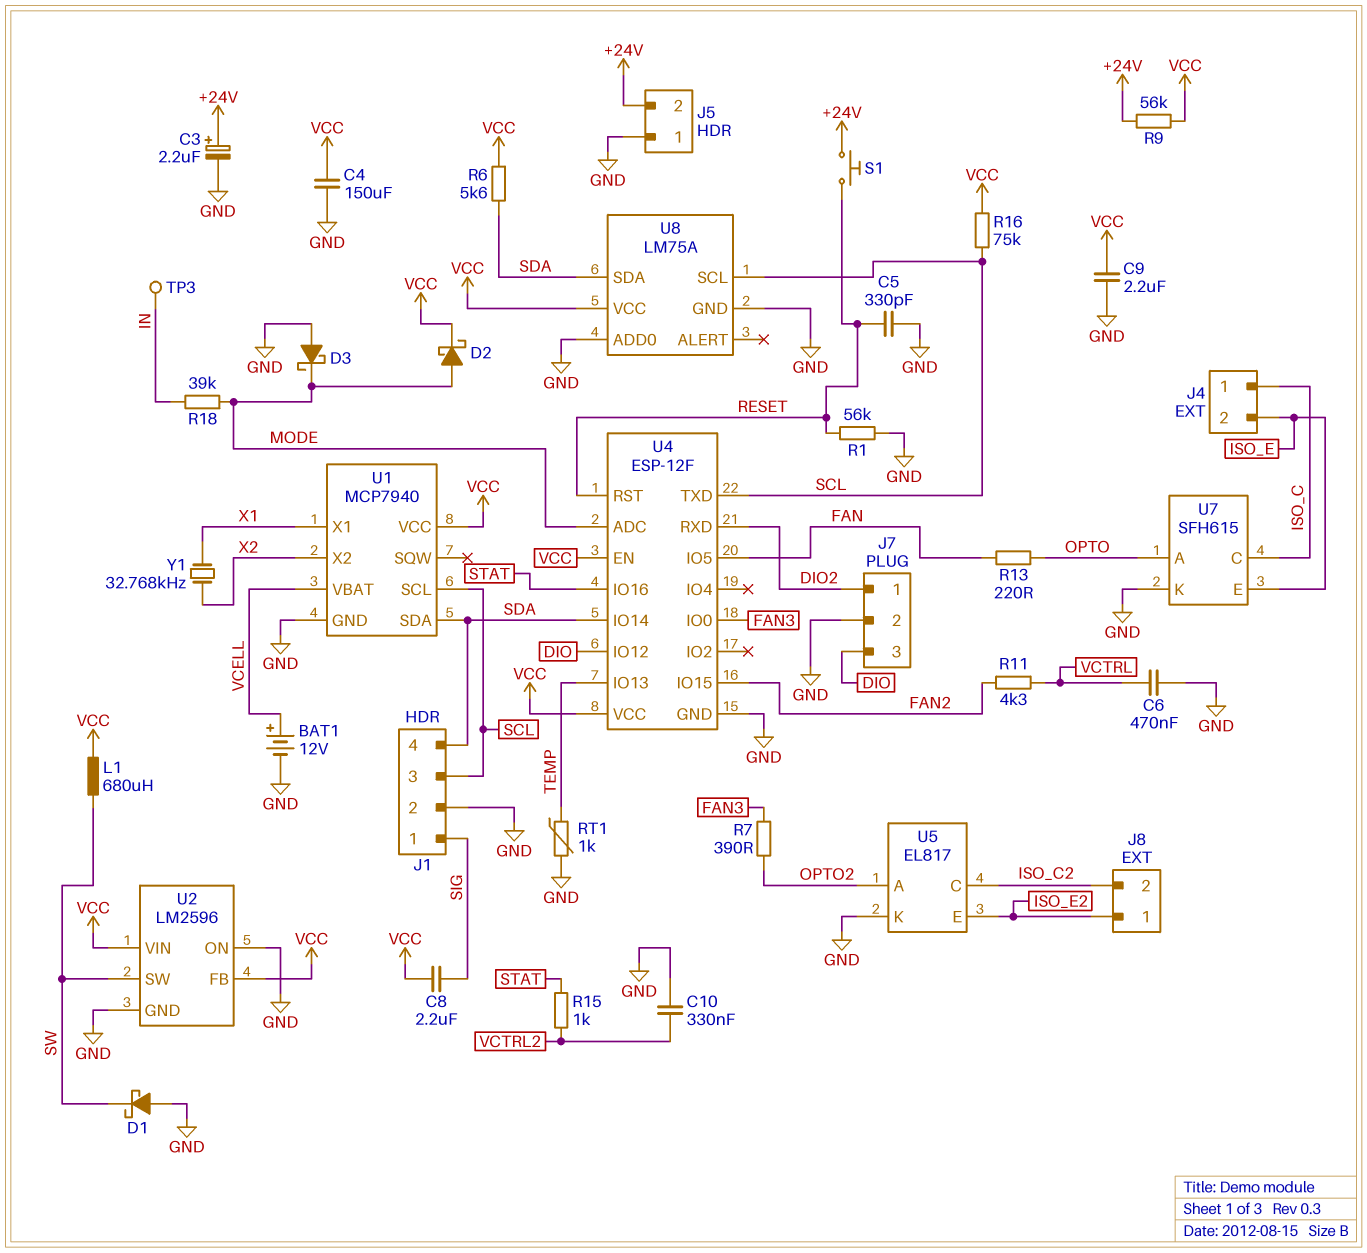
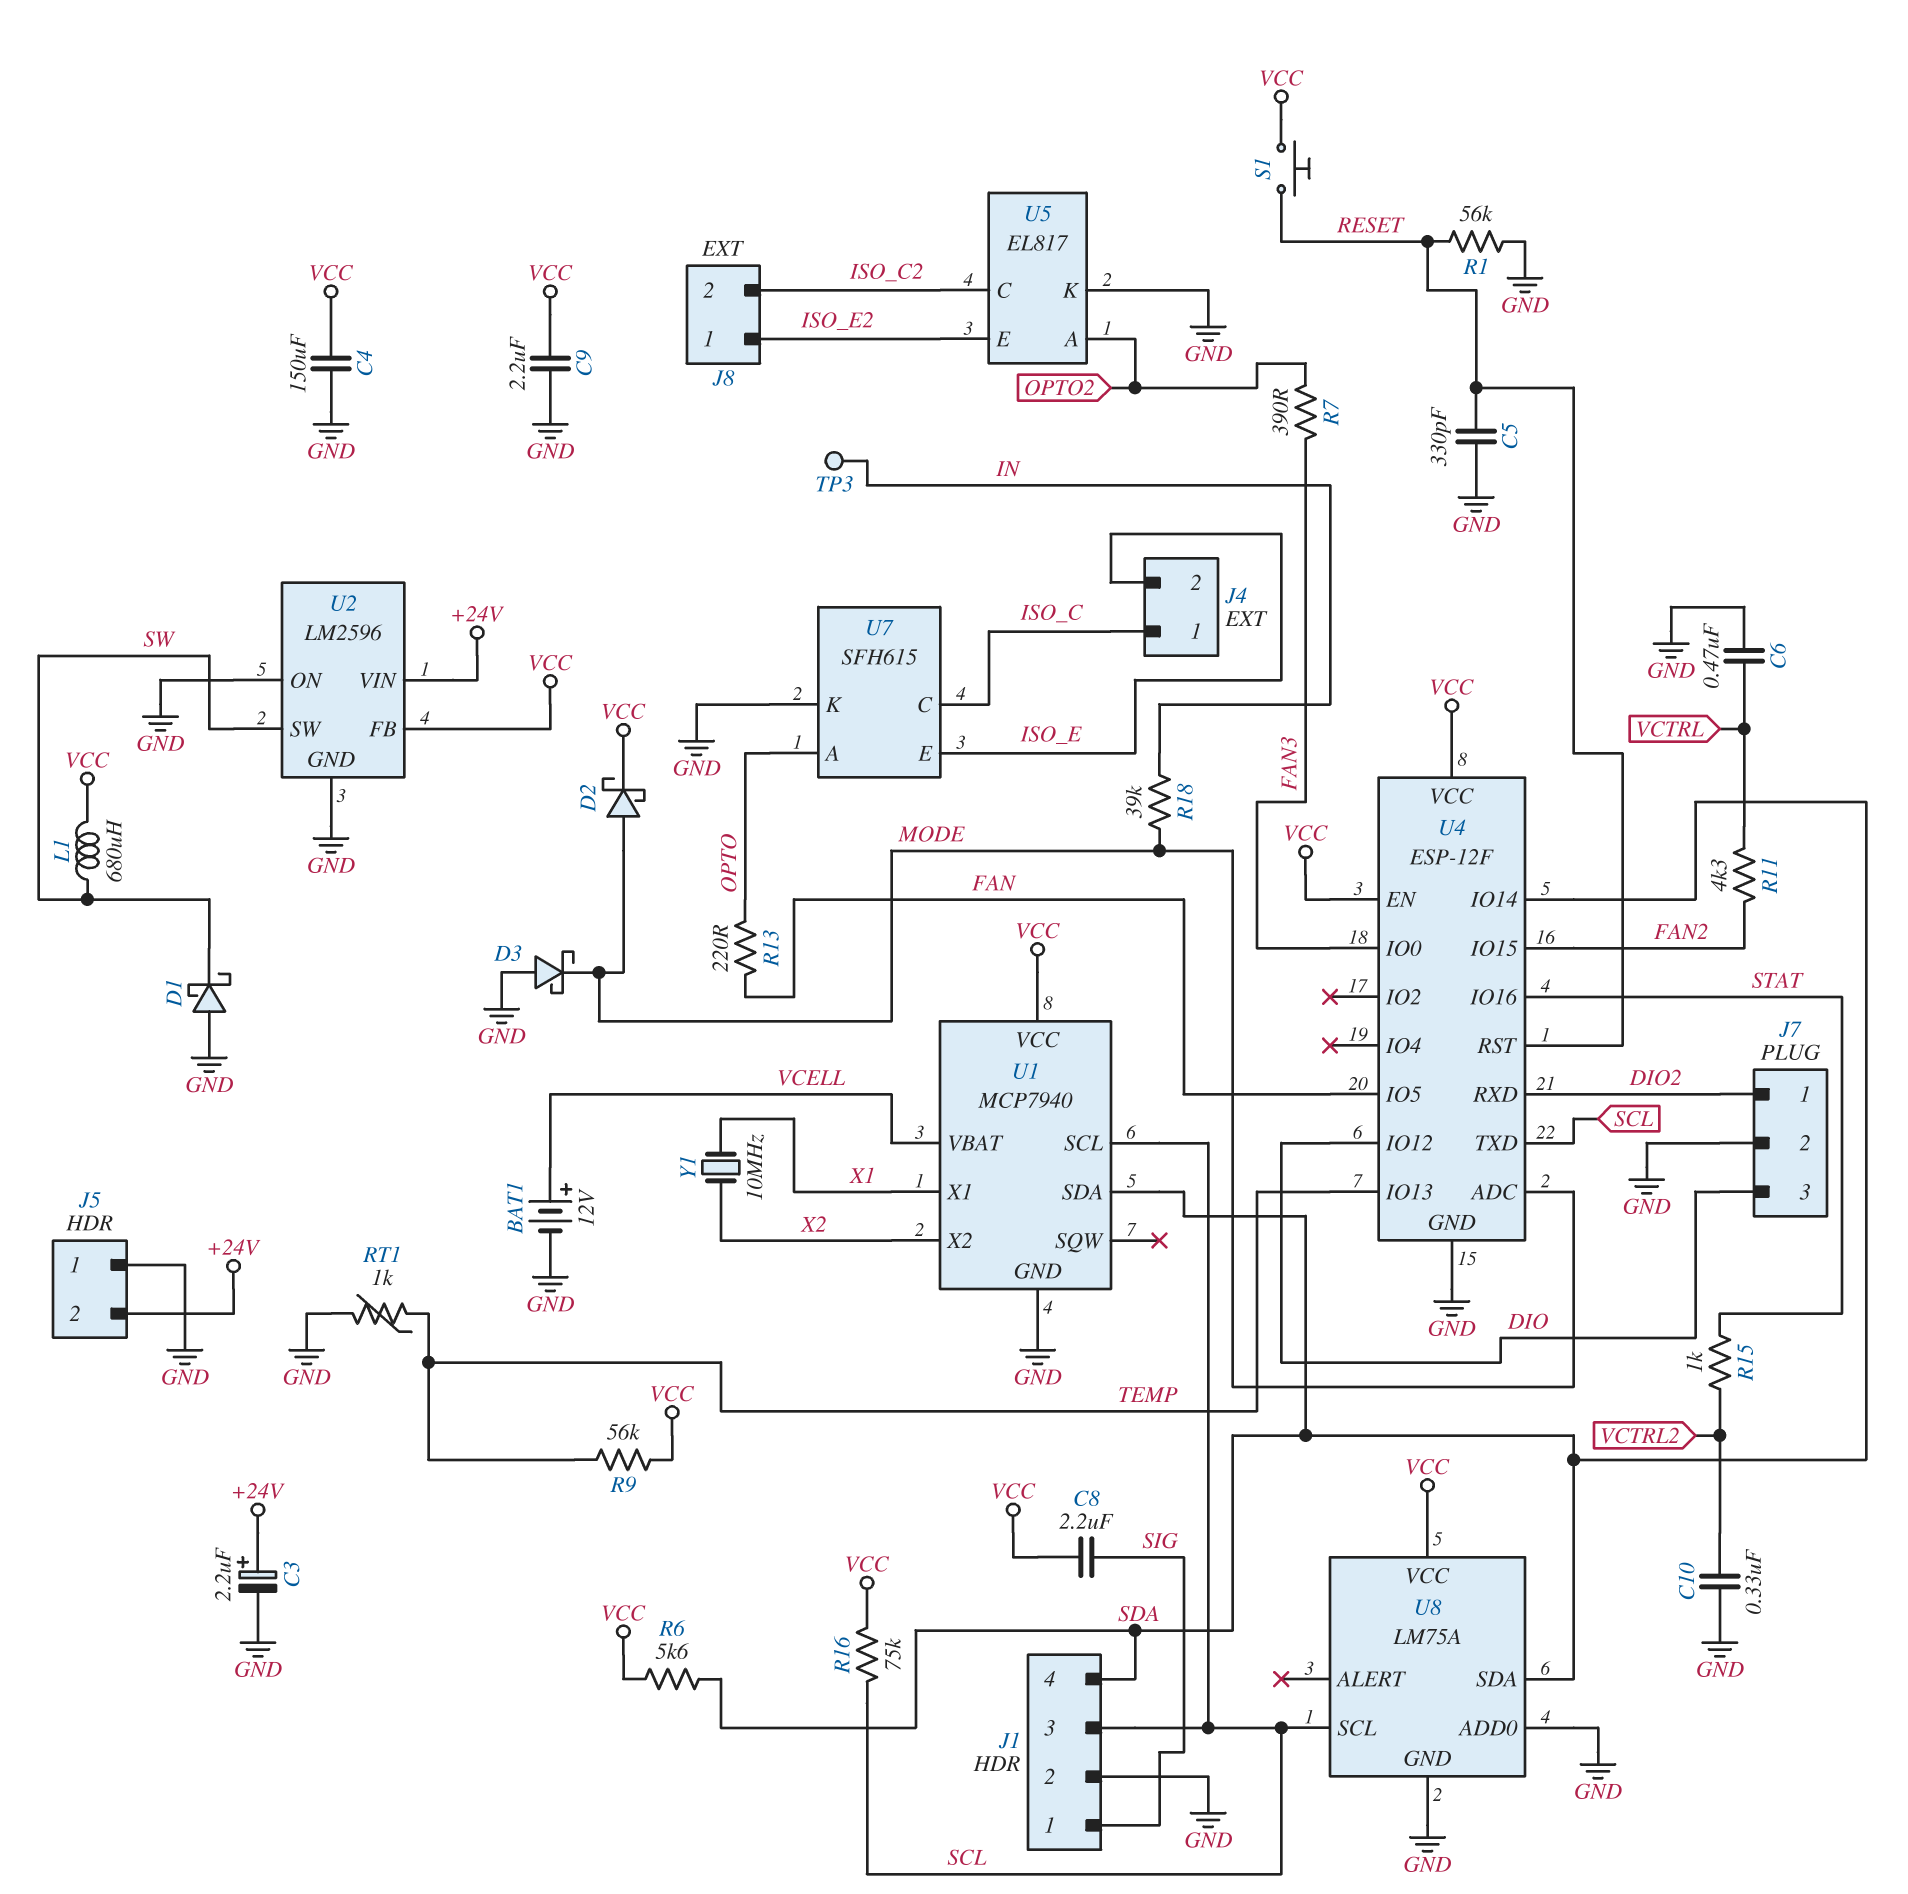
R9: 56k (+24V, VCC) -> 56k (TEMP, VCC)
S1: button (+24V, RESET) -> button (RESET, VCC)
U2 pin VIN: VCC -> +24V
Y1: 32.768kHz (X1, X2) -> 10MHz (X1, X2)

